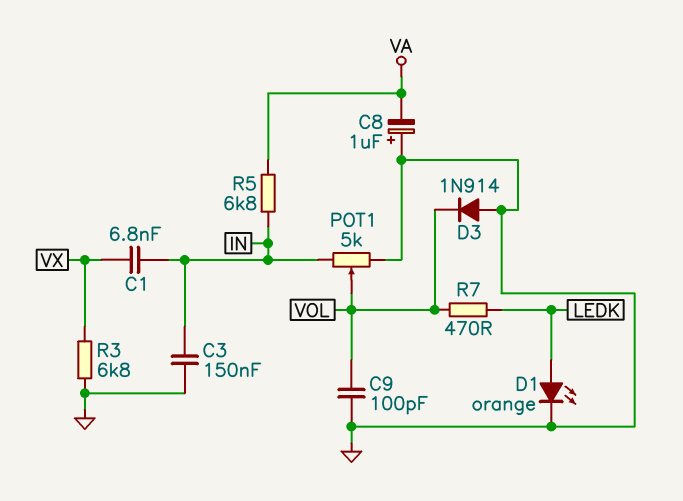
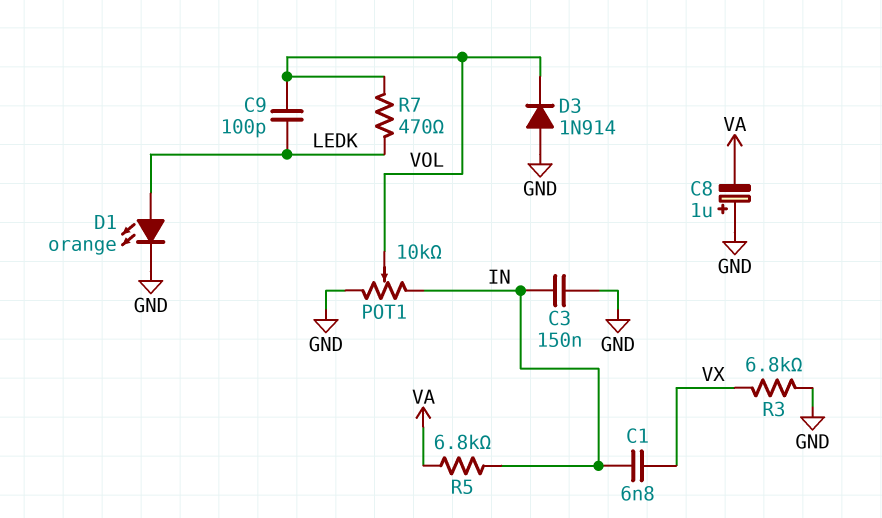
C9: 100pF (GND, VOL) -> 100pF (LEDK, VOL)
POT1: 5k (GND, IN, wiper VOL) -> 10k (GND, IN, wiper VOL)

